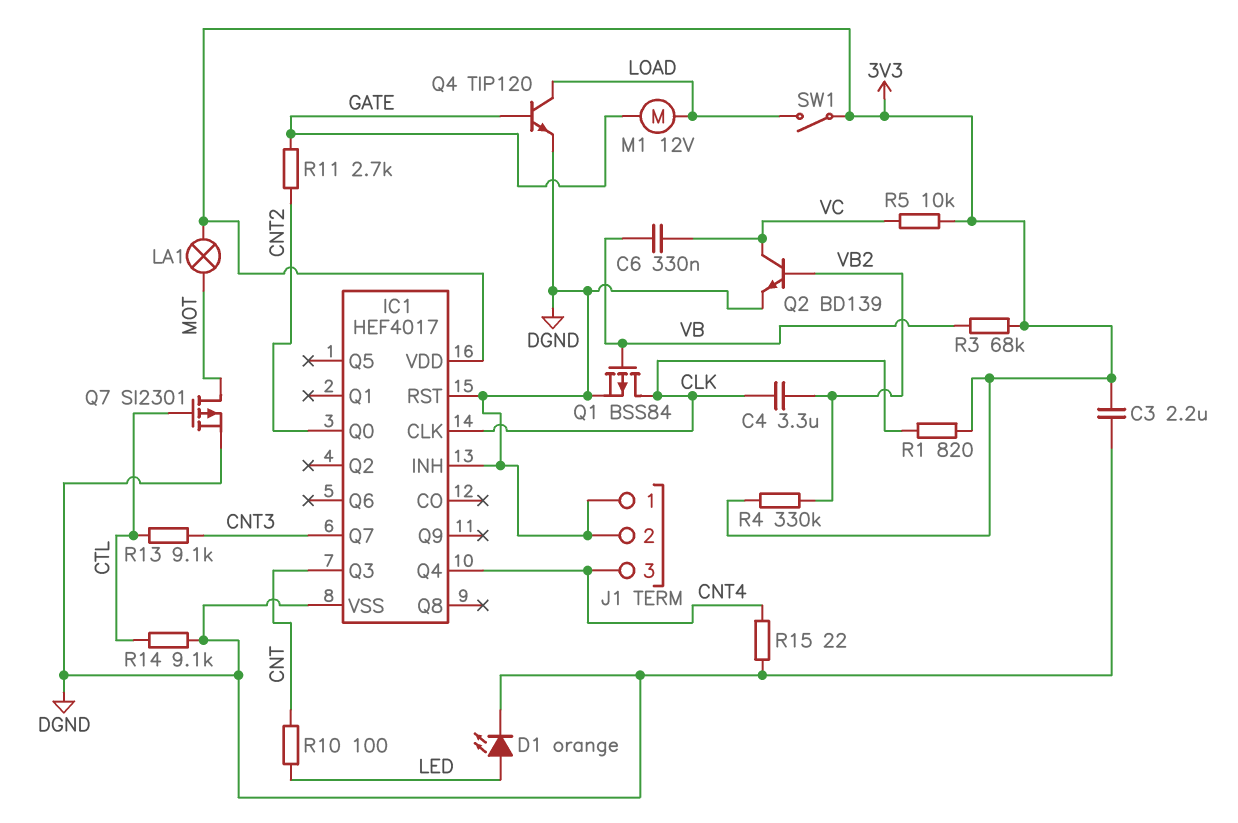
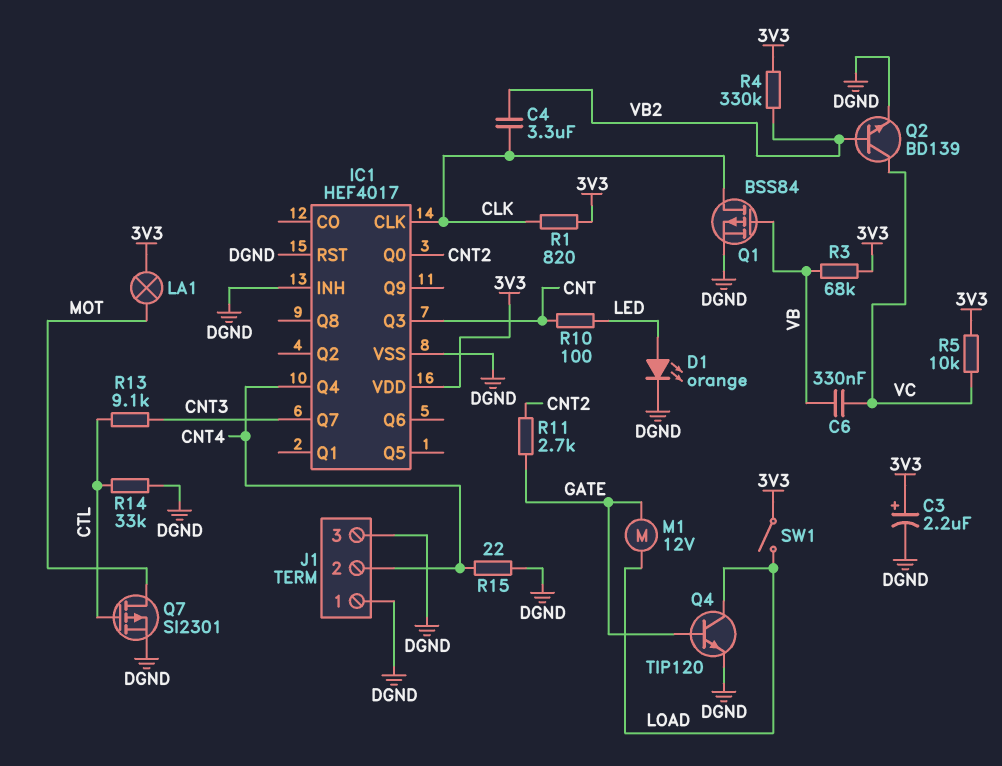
C3: 2.2uF (3V3, DGND) -> 2.2uF (plus 3V3, minus DGND)
J1 pin 2: DGND -> CNT4
J1 pin 3: CNT4 -> DGND
R14: 9.1k (CTL, DGND) -> 33k (CTL, DGND)

